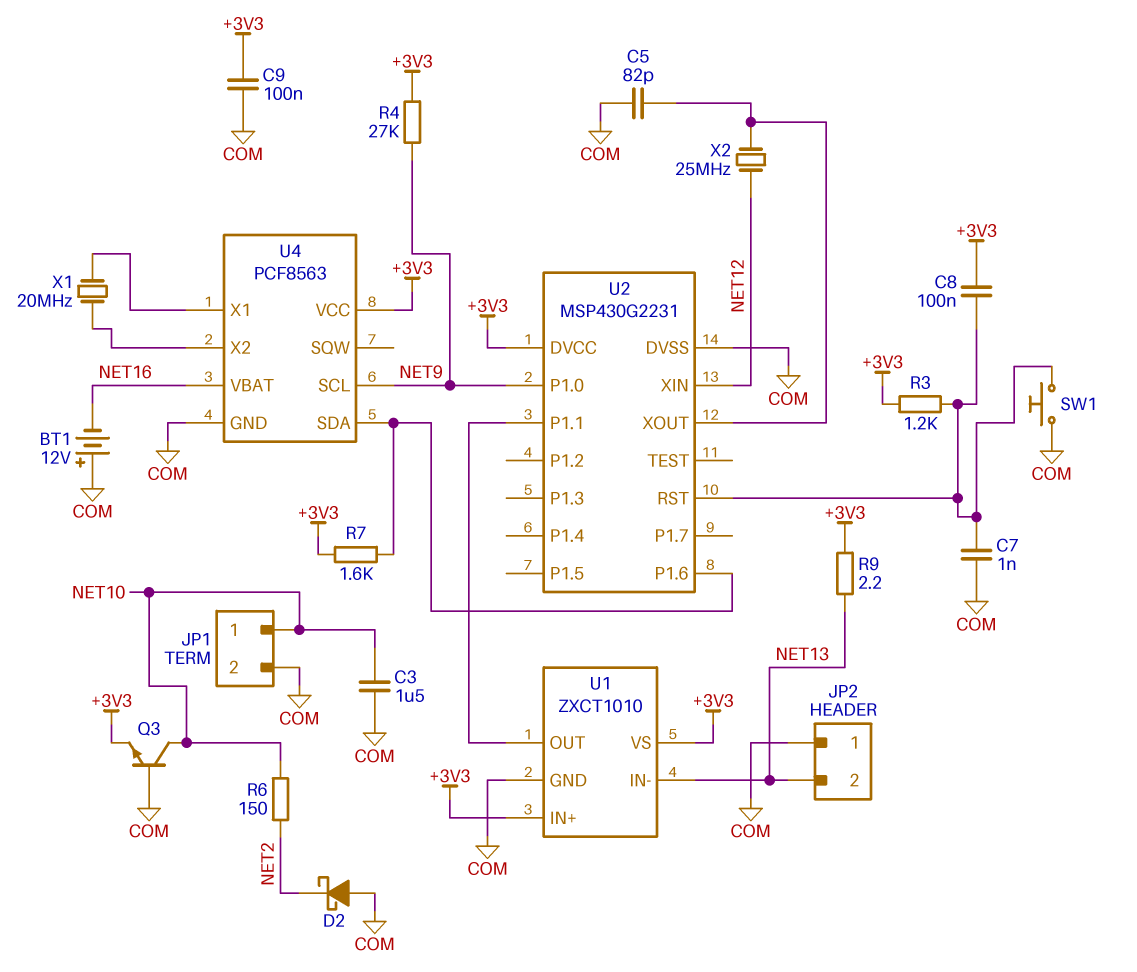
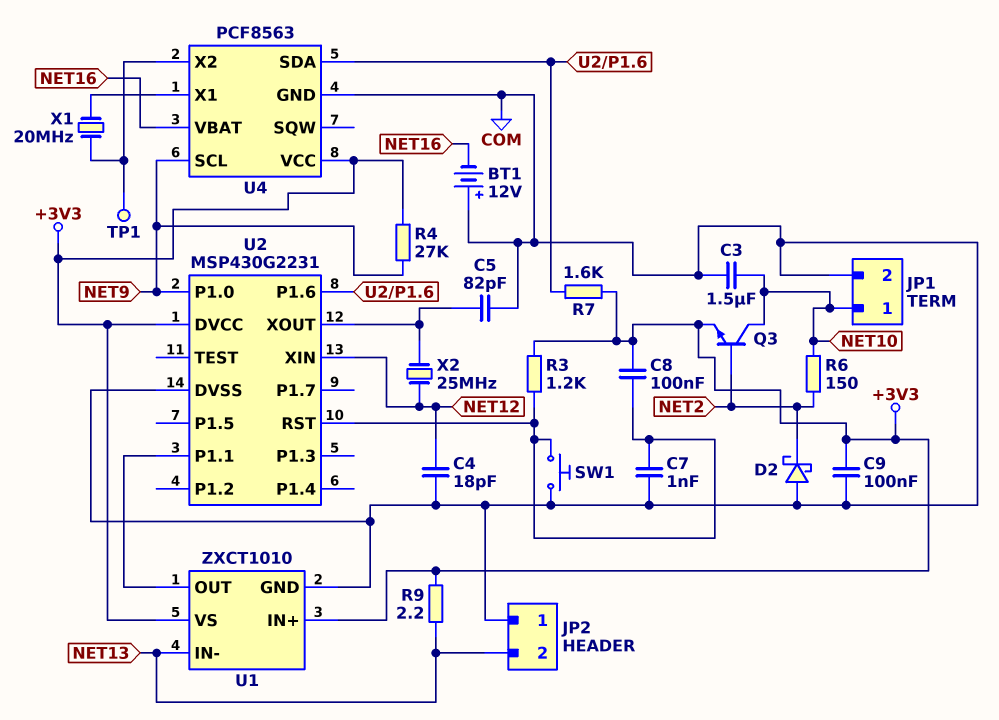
C4: none -> 18pF (COM, NET12)
Q3: NPN (B COM, C NET10, E +3V3) -> NPN (B NET2, C NET10, E +3V3)
TP1: none -> test point (U4/X2)

